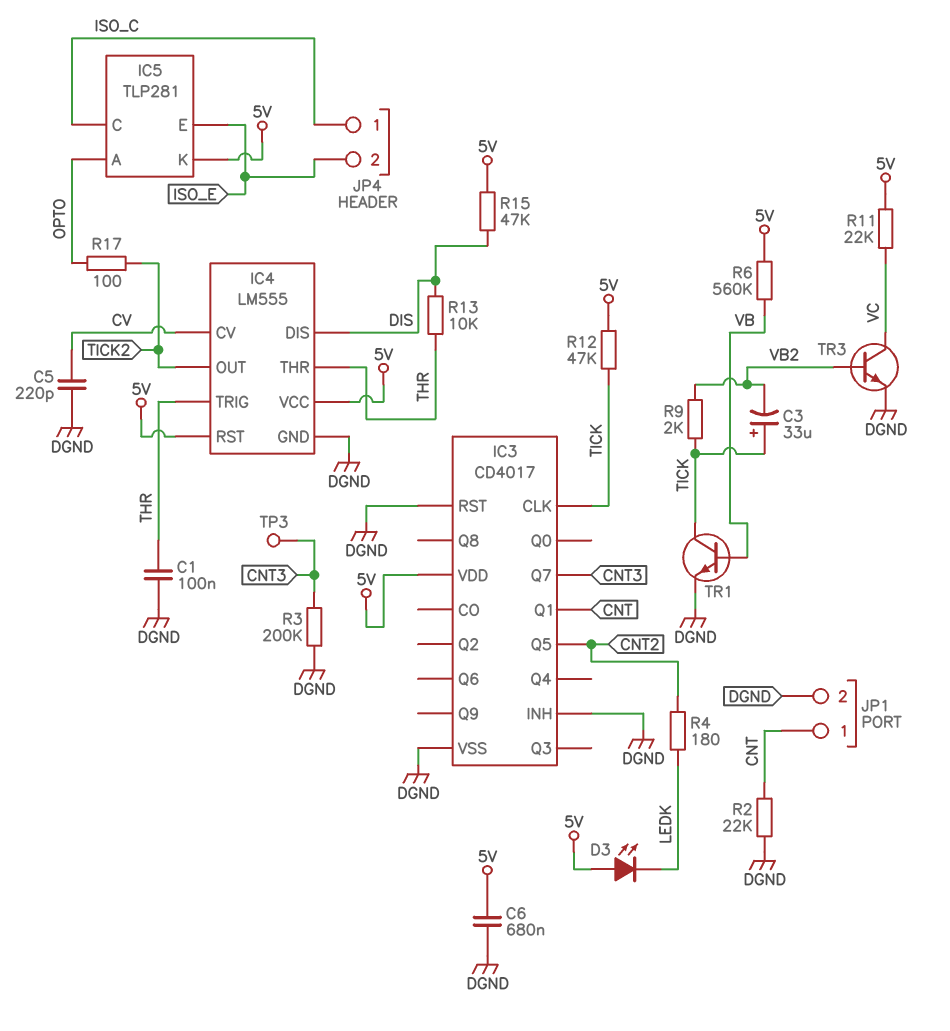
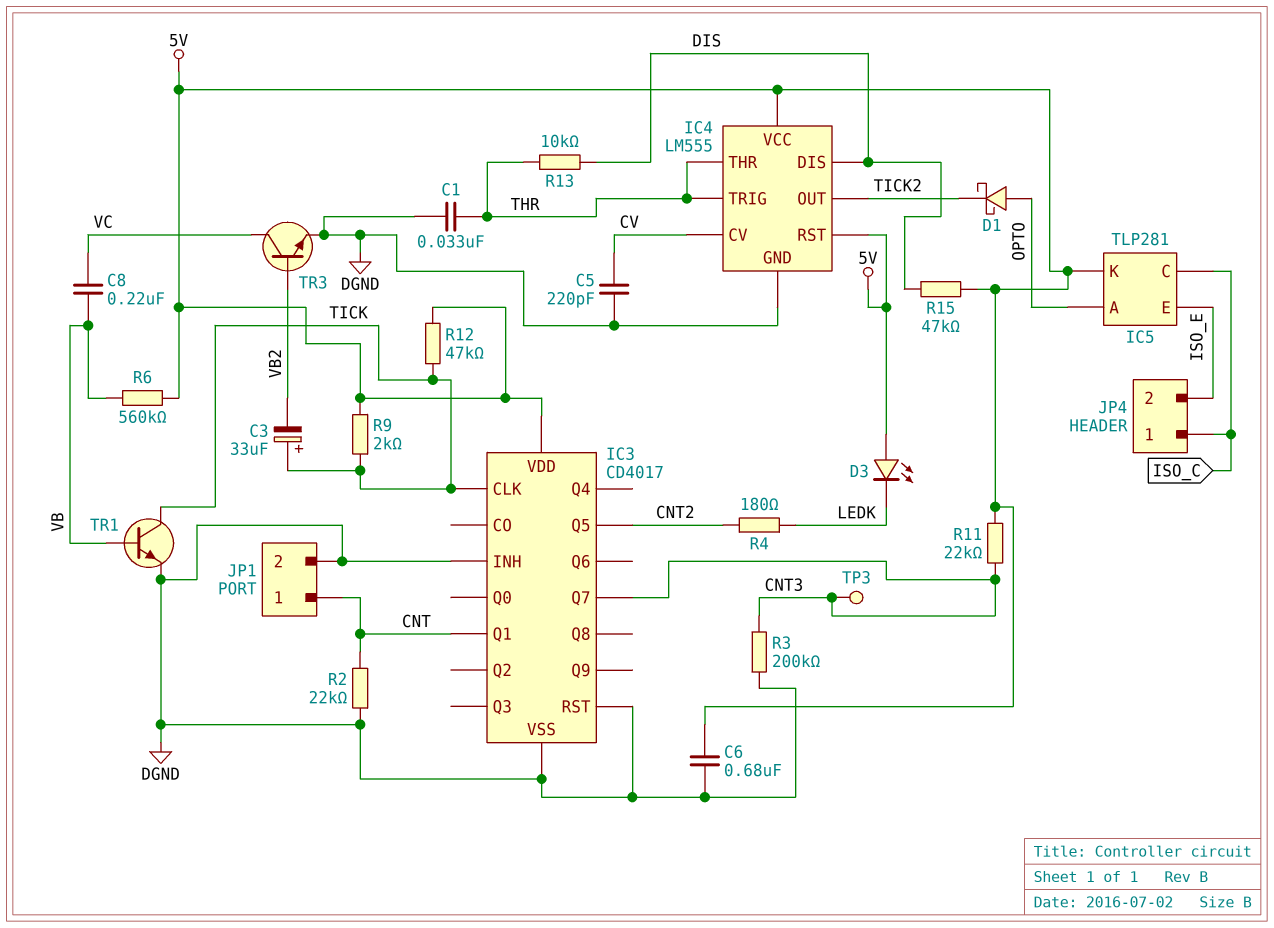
C1: 100nF (DGND, THR) -> 33nF (DGND, THR)
C8: none -> 220nF (VB, VC)
D1: none -> schottky (A OPTO, K TICK2)
R9: 2k (TICK, VB2) -> 2k (5V, TICK)
R11: 22k (5V, VC) -> 22k (5V, CNT3)
R17: 100 (OPTO, TICK2) -> none

